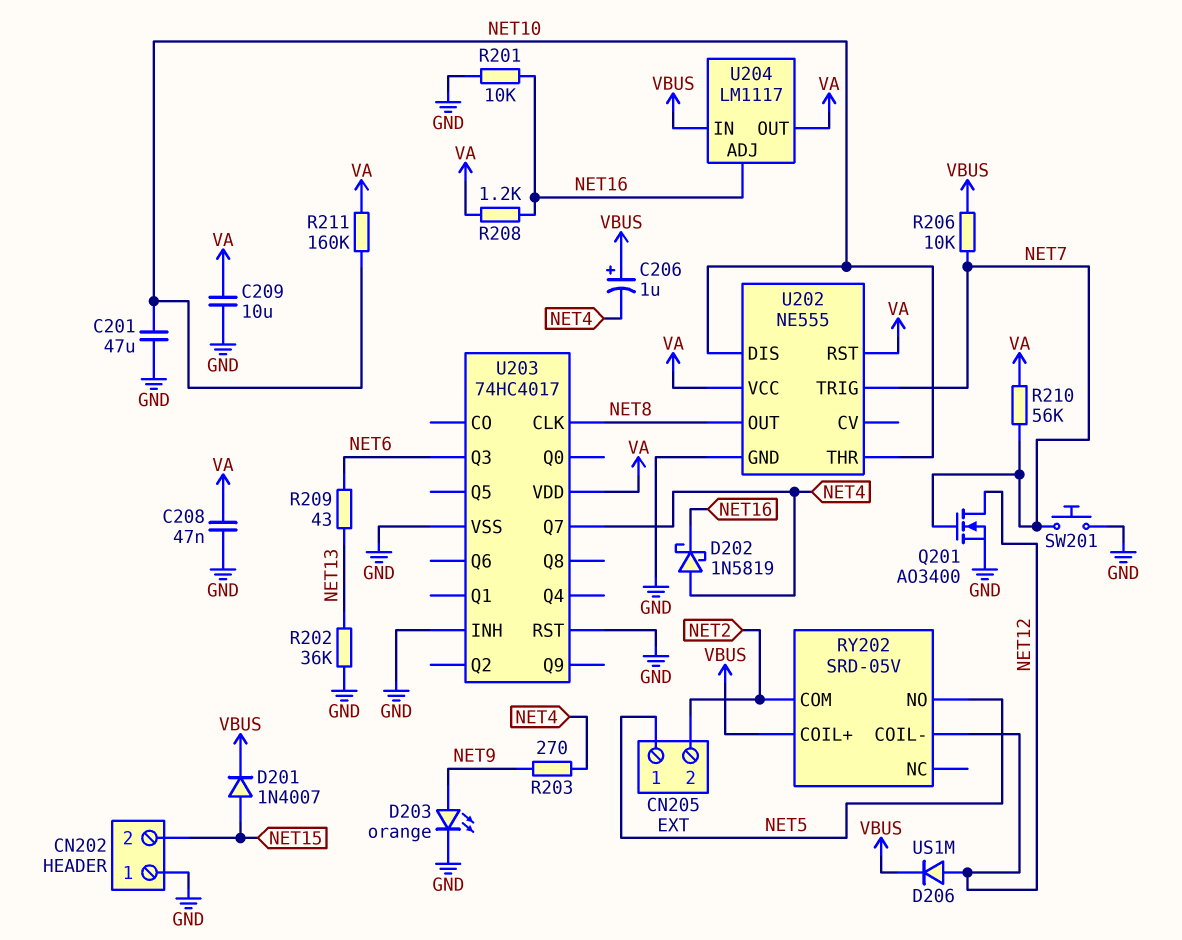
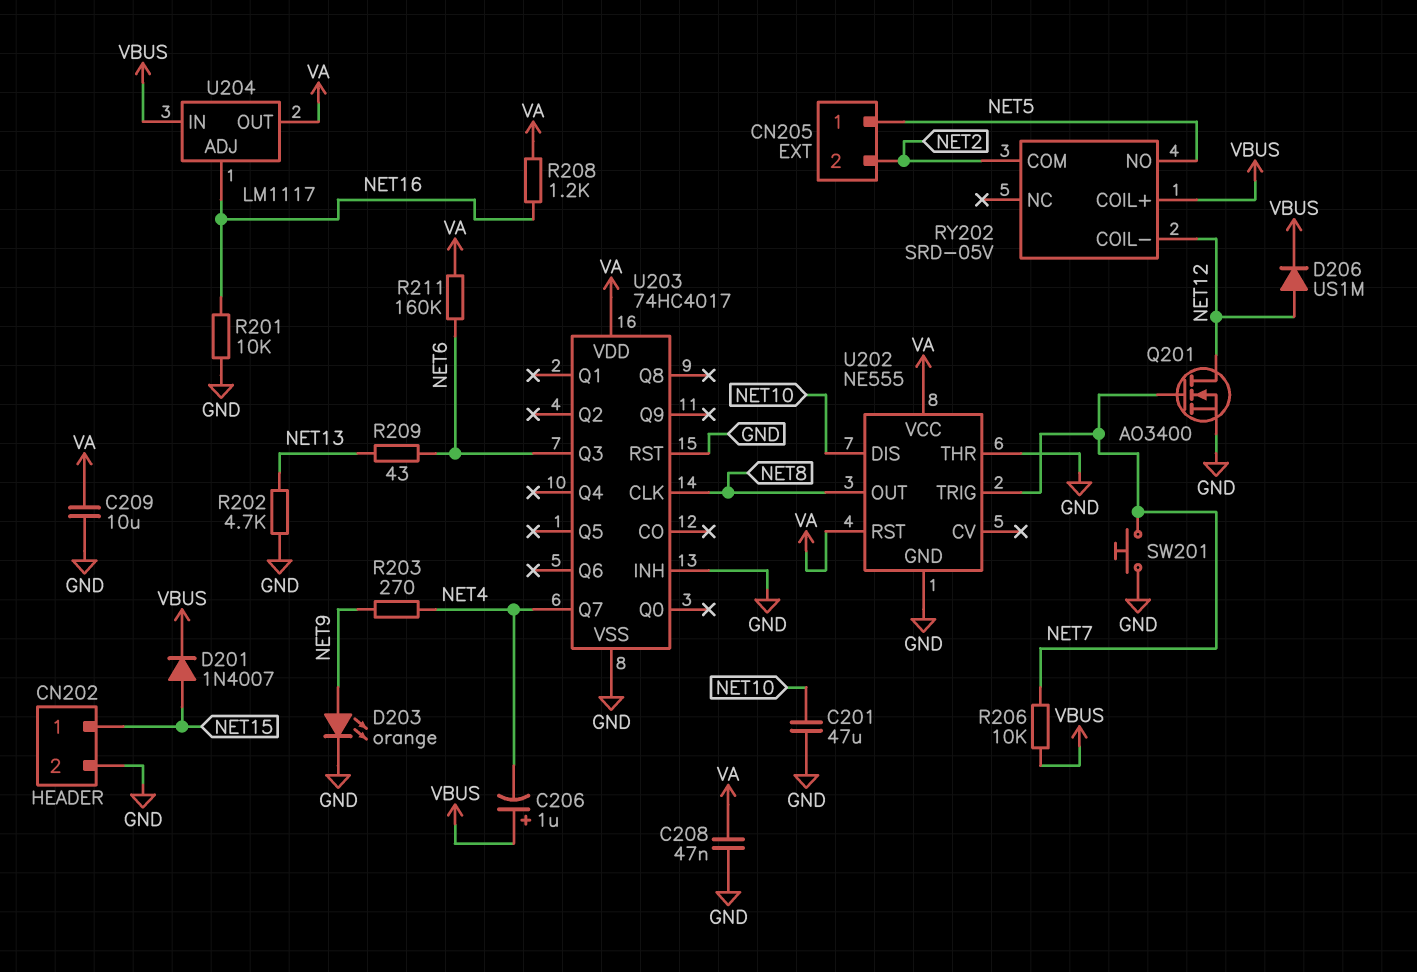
CN202 pin 1: GND -> NET15
CN202 pin 2: NET15 -> GND
D202: schottky 1N5819 (A NET4, K NET16) -> none
R202: 36k (GND, NET13) -> 4.7k (GND, NET13)
R210: 56k (NET7, VA) -> none
R211: 160k (NET10, VA) -> 160k (NET6, VA)
U202 pin THR: NET10 -> GND

